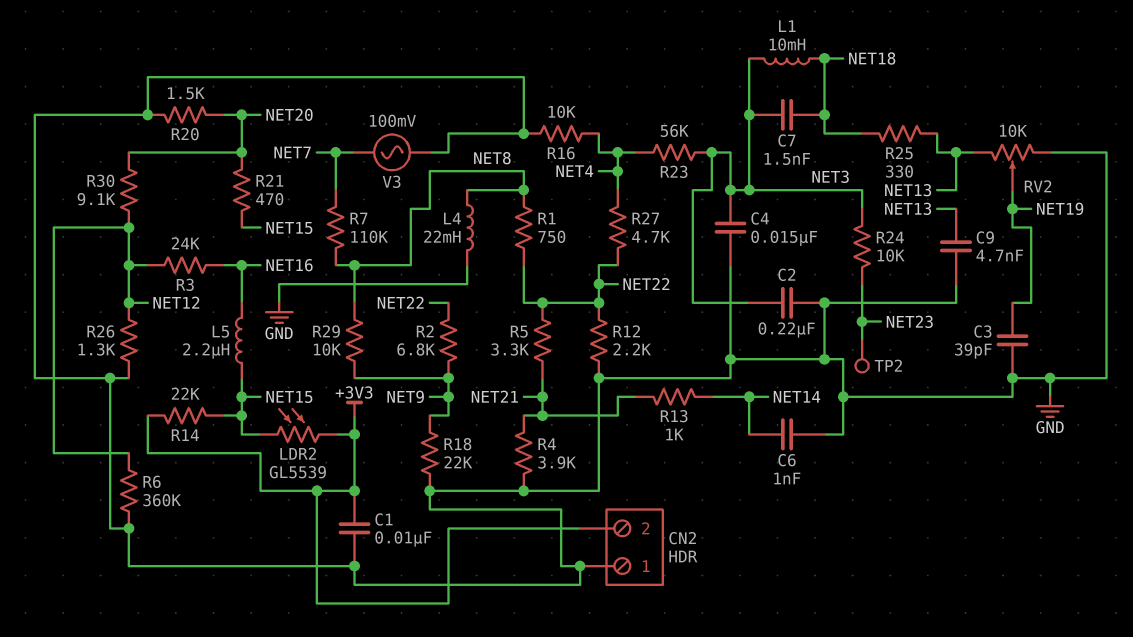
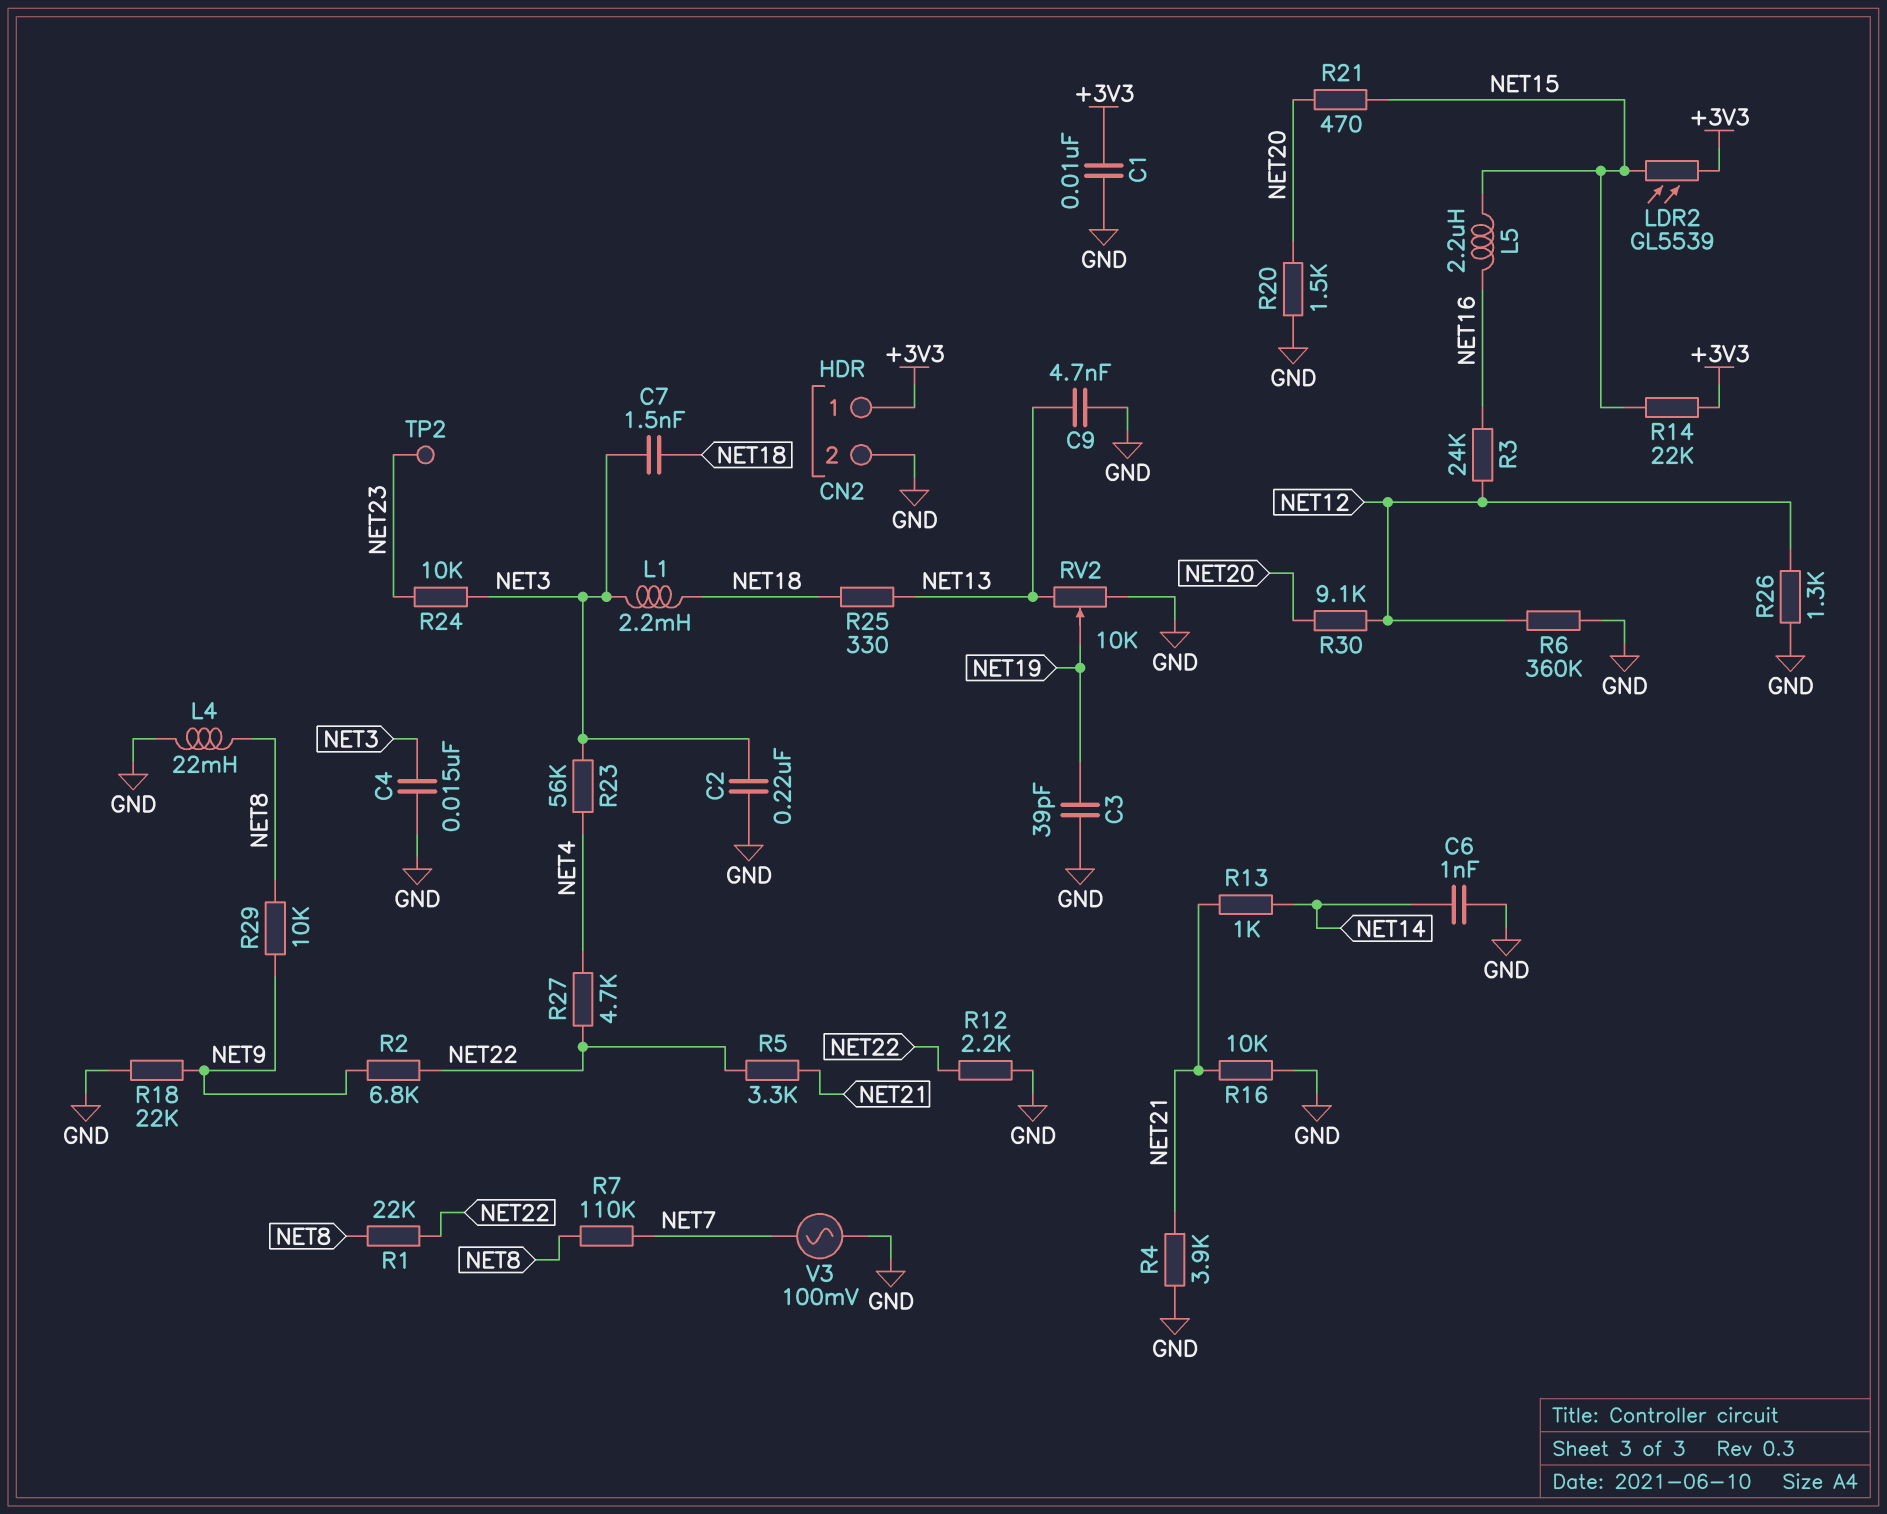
CN2 pin 1: GND -> +3V3
CN2 pin 2: +3V3 -> GND
L1: 10mH (NET3, NET18) -> 2.2mH (NET3, NET18)
R1: 750 (NET8, NET22) -> 22k (NET8, NET22)
R16: 10k (GND, NET4) -> 10k (GND, NET21)

